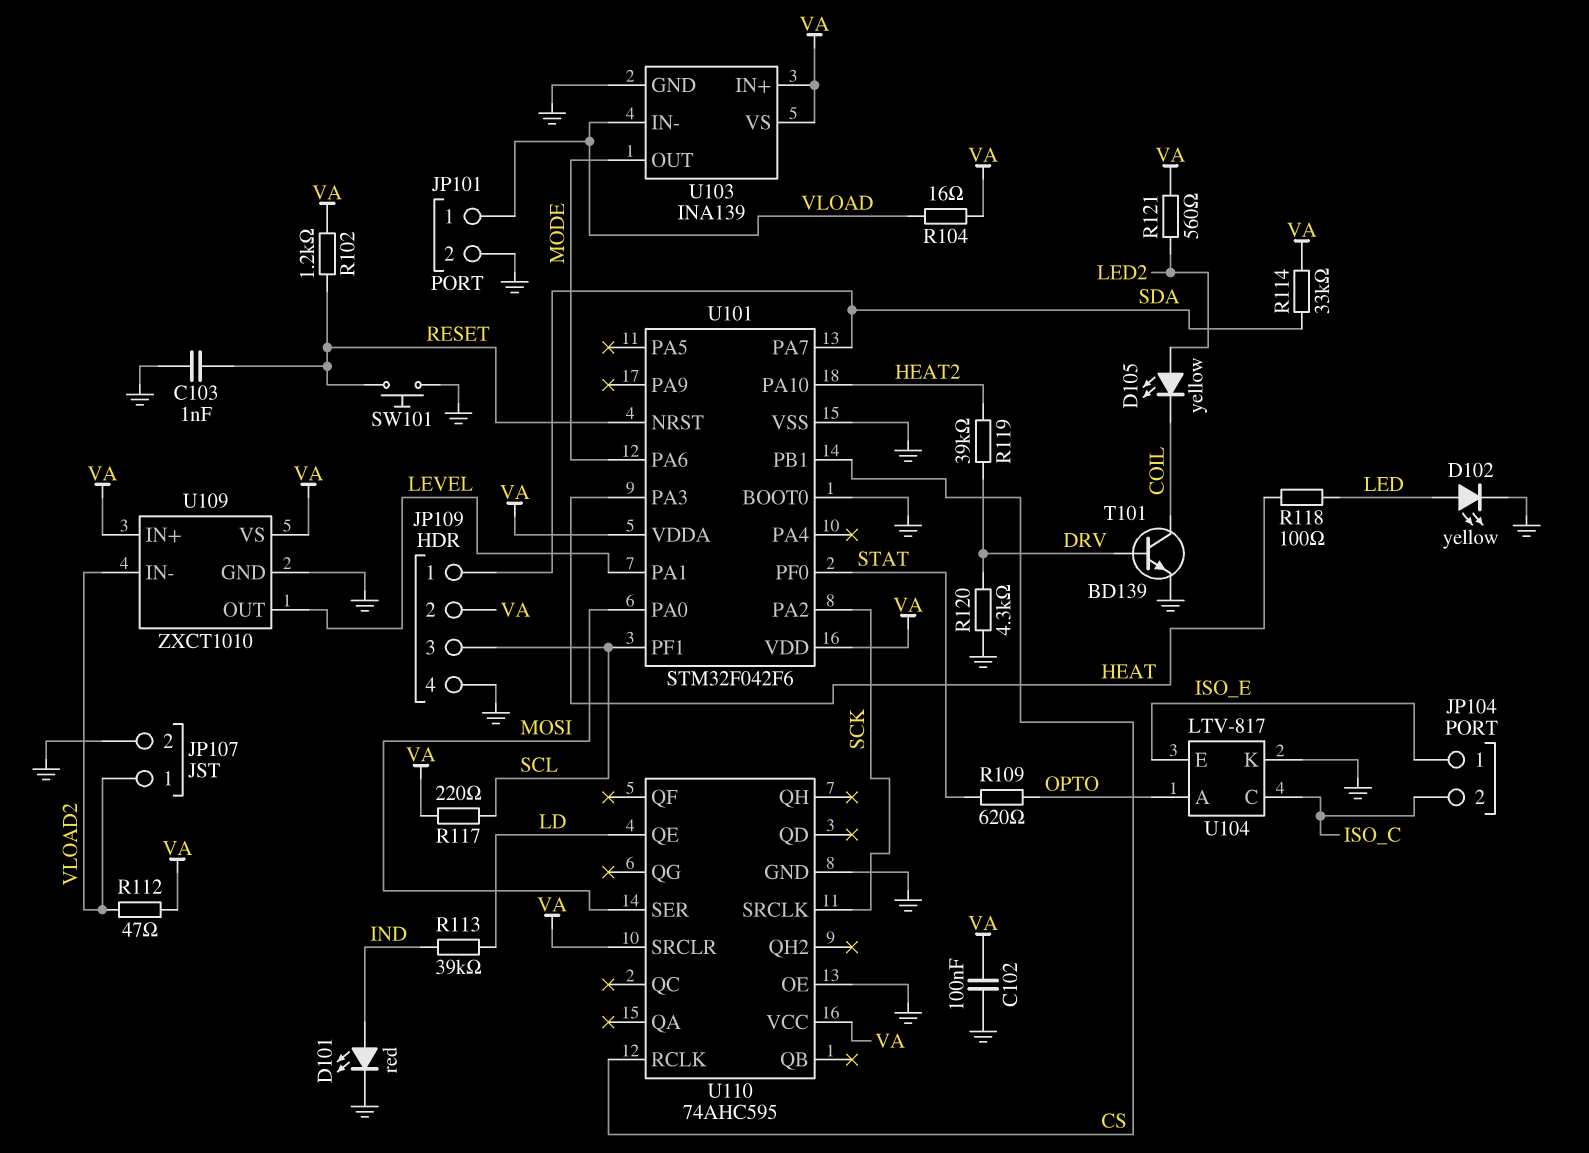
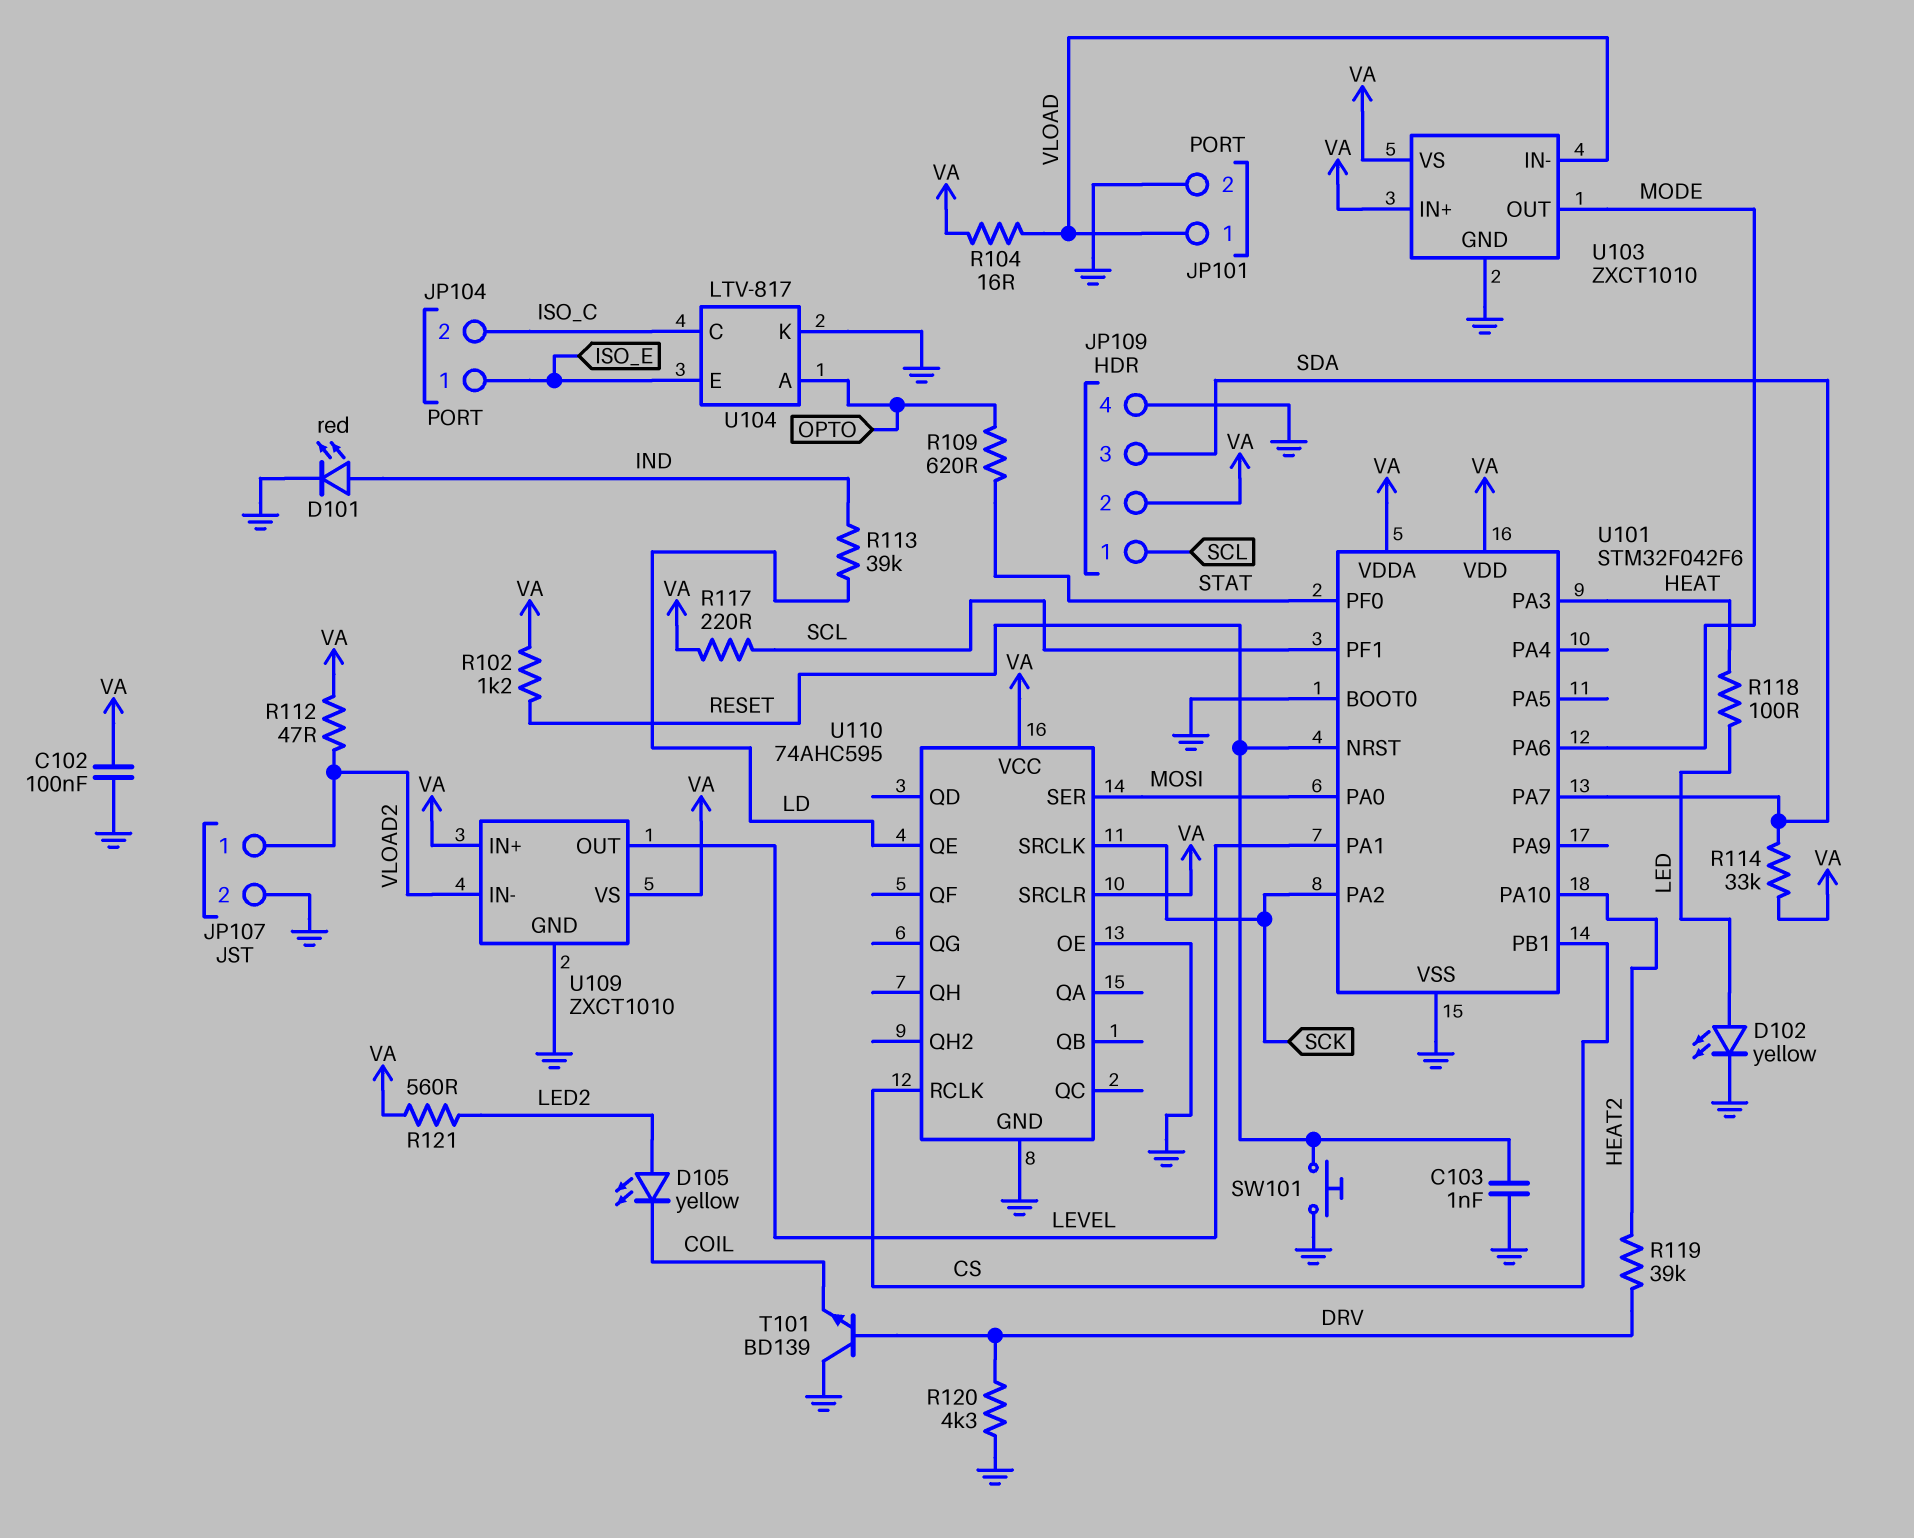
JP109 pin 1: SDA -> SCL
JP109 pin 3: SCL -> SDA
T101: NPN BD139 (B DRV, C COIL, E GND) -> NPN BD139 (B DRV, C GND, E COIL)
U103: INA139 -> ZXCT1010

